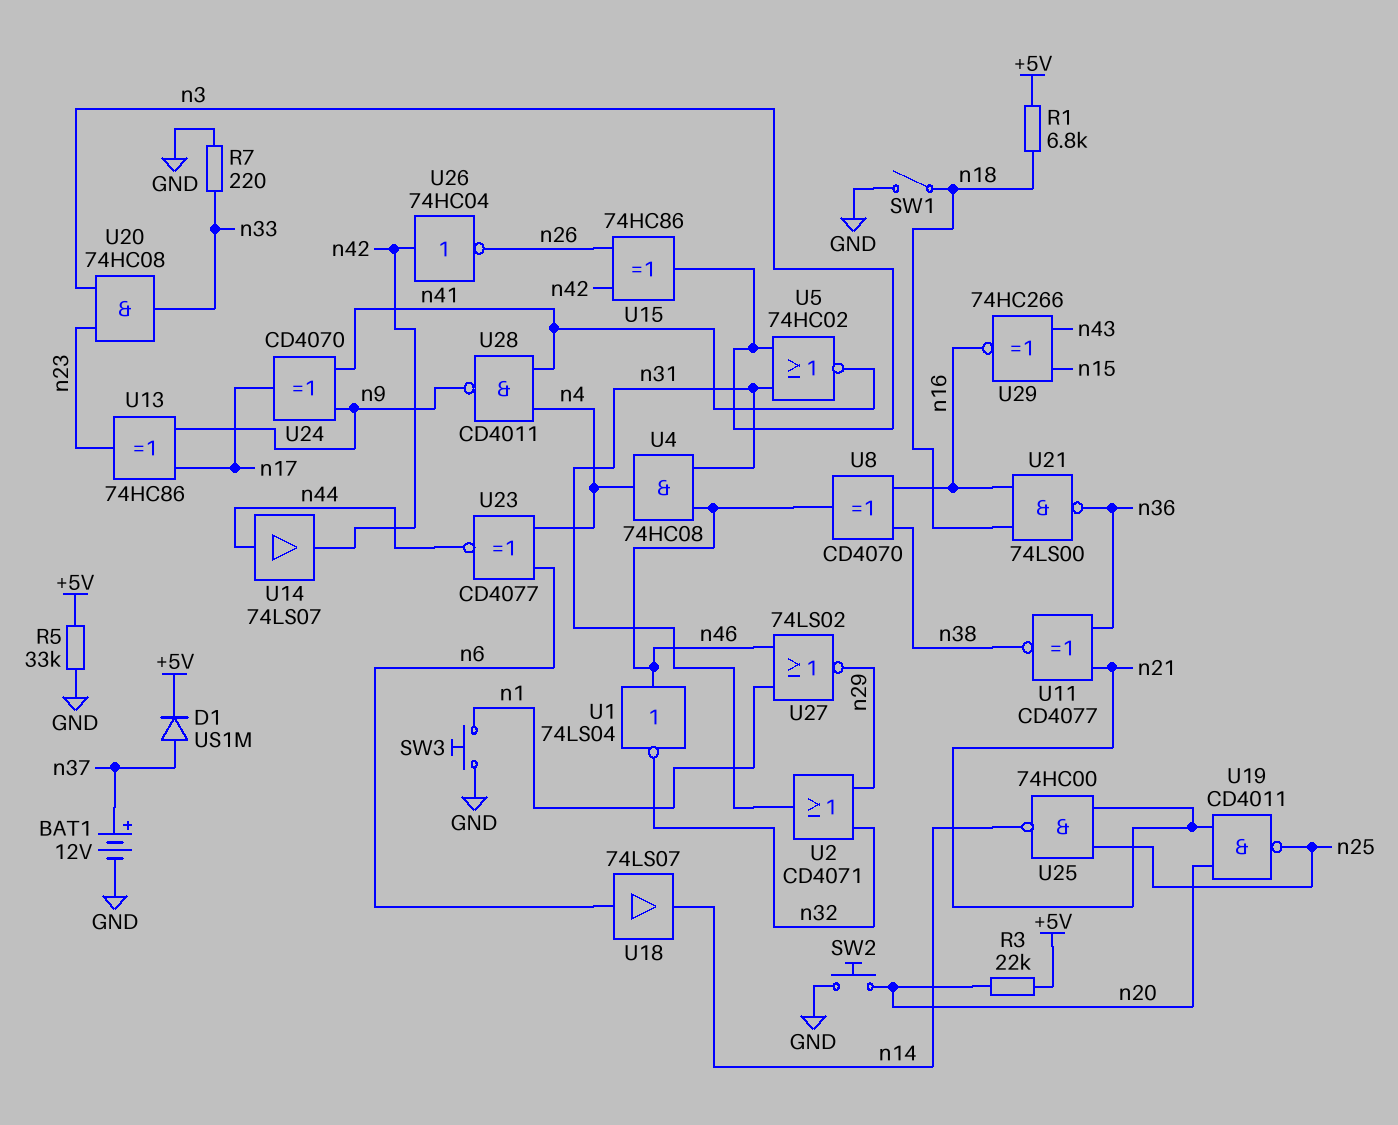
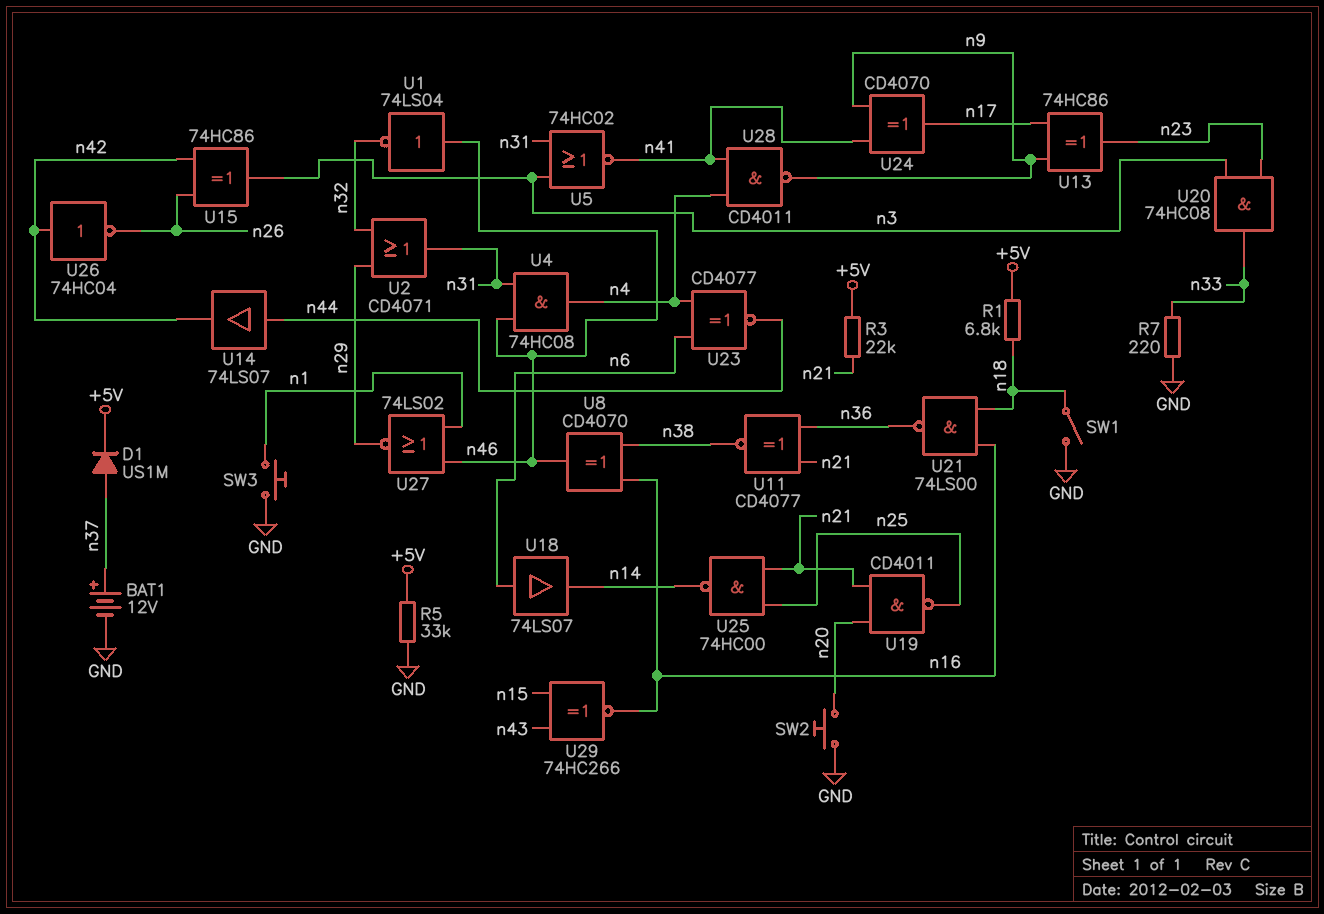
R3: 22k (+5V, n20) -> 22k (+5V, n21)

